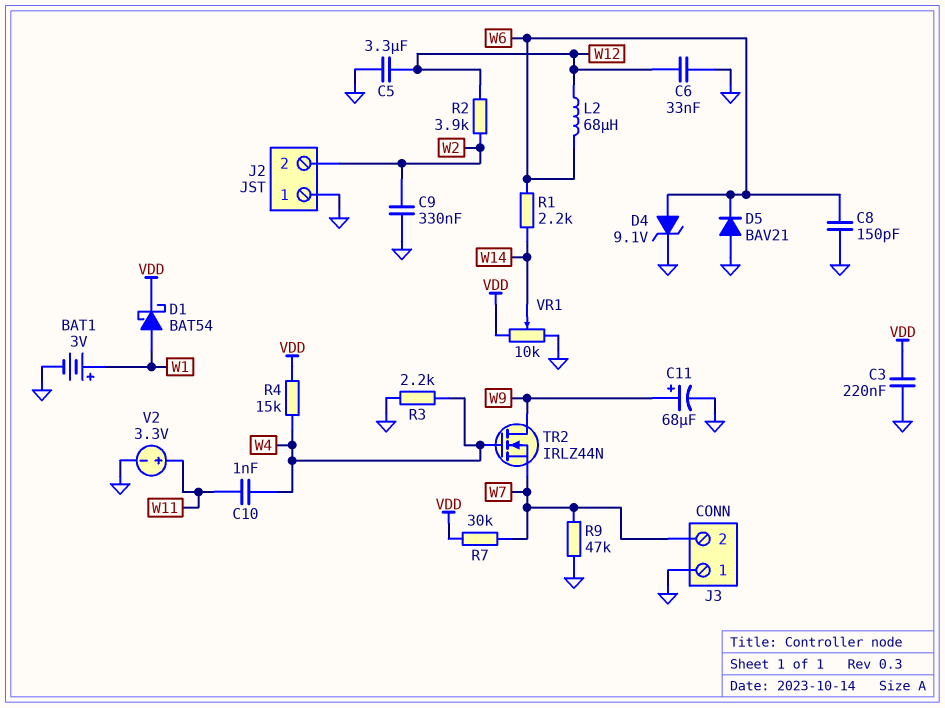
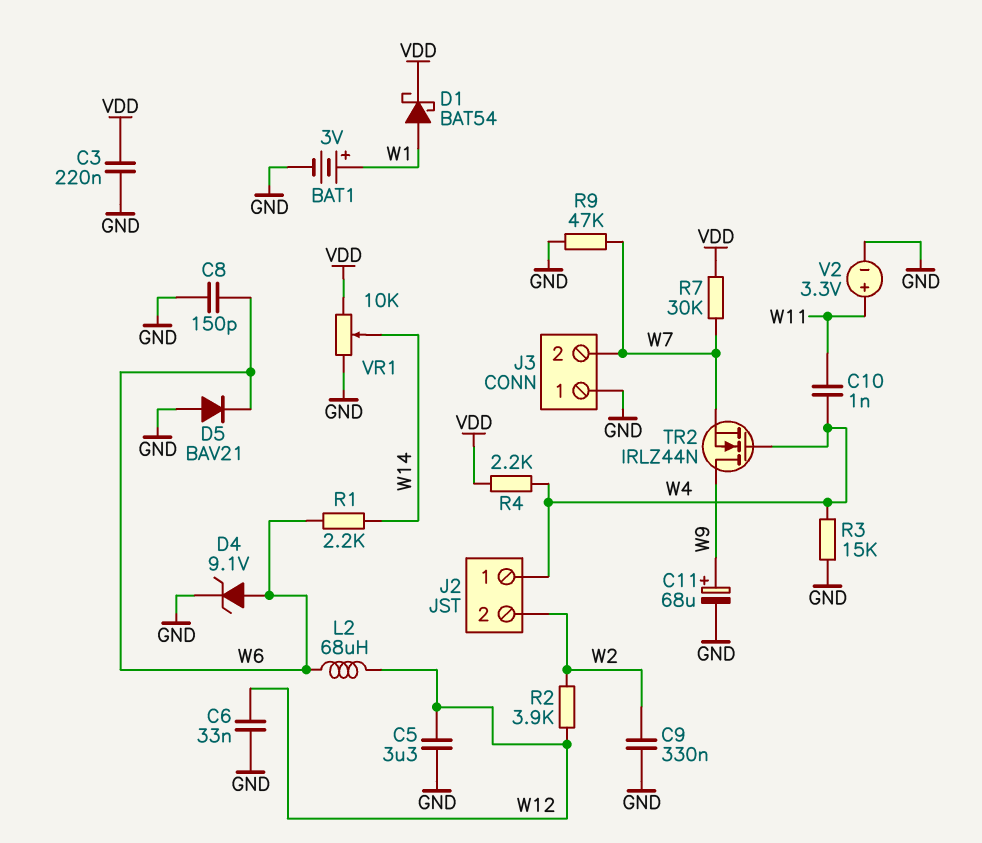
J2 pin 1: GND -> W4
R3: 2.2k (GND, W4) -> 15k (GND, W4)
R4: 15k (VDD, W4) -> 2.2k (VDD, W4)

